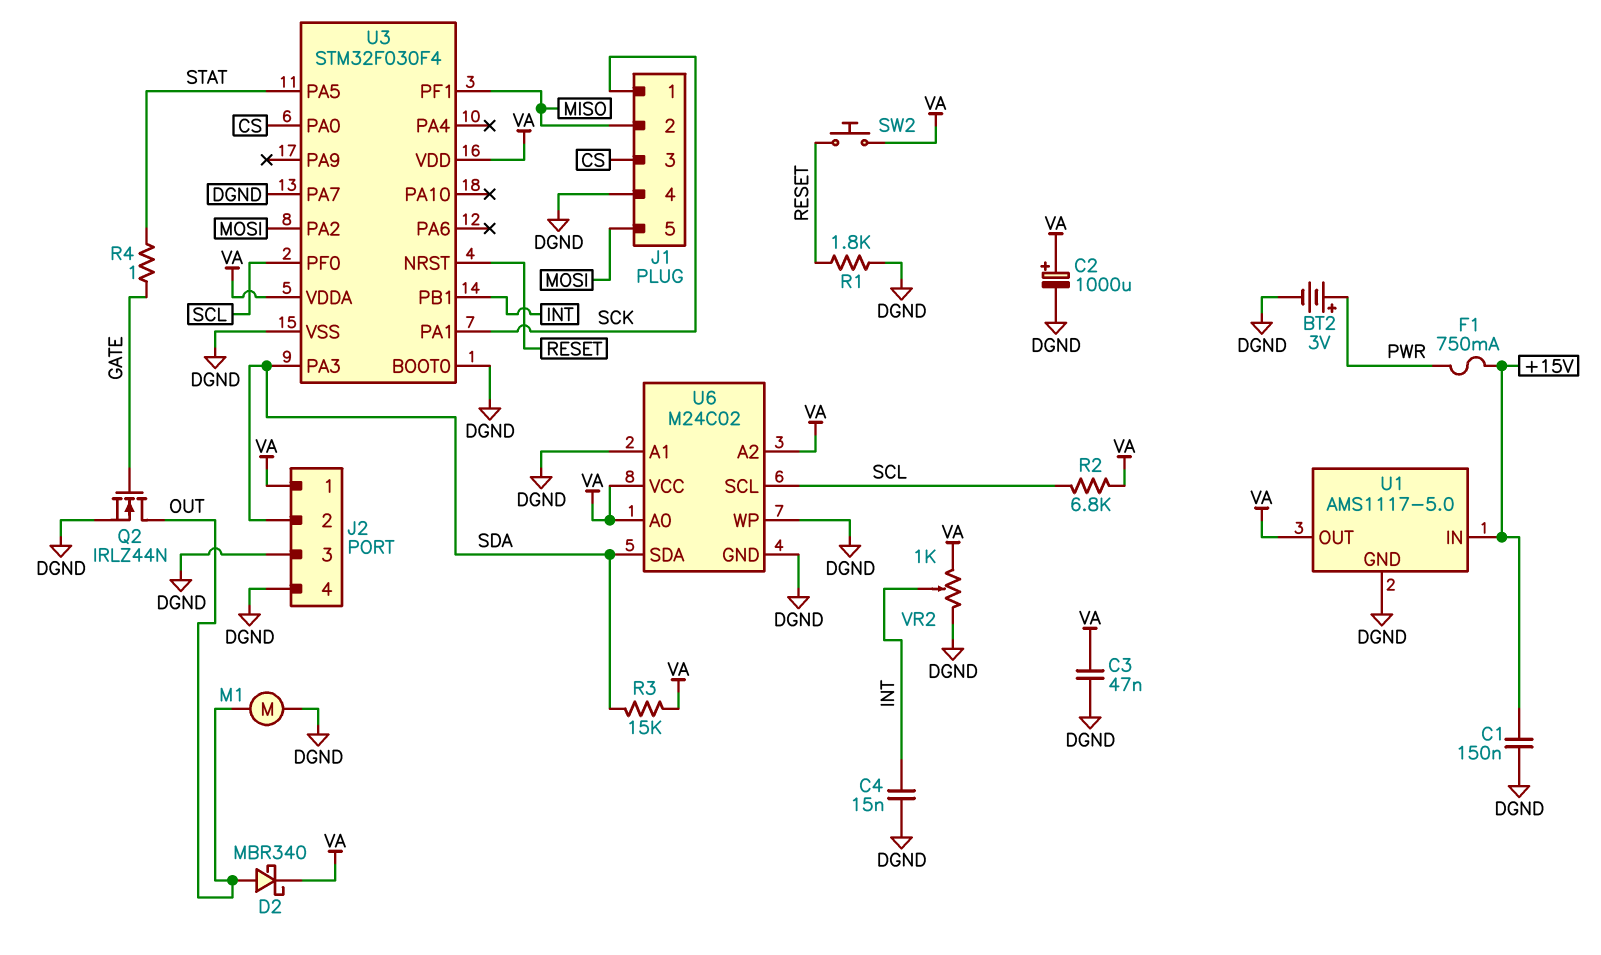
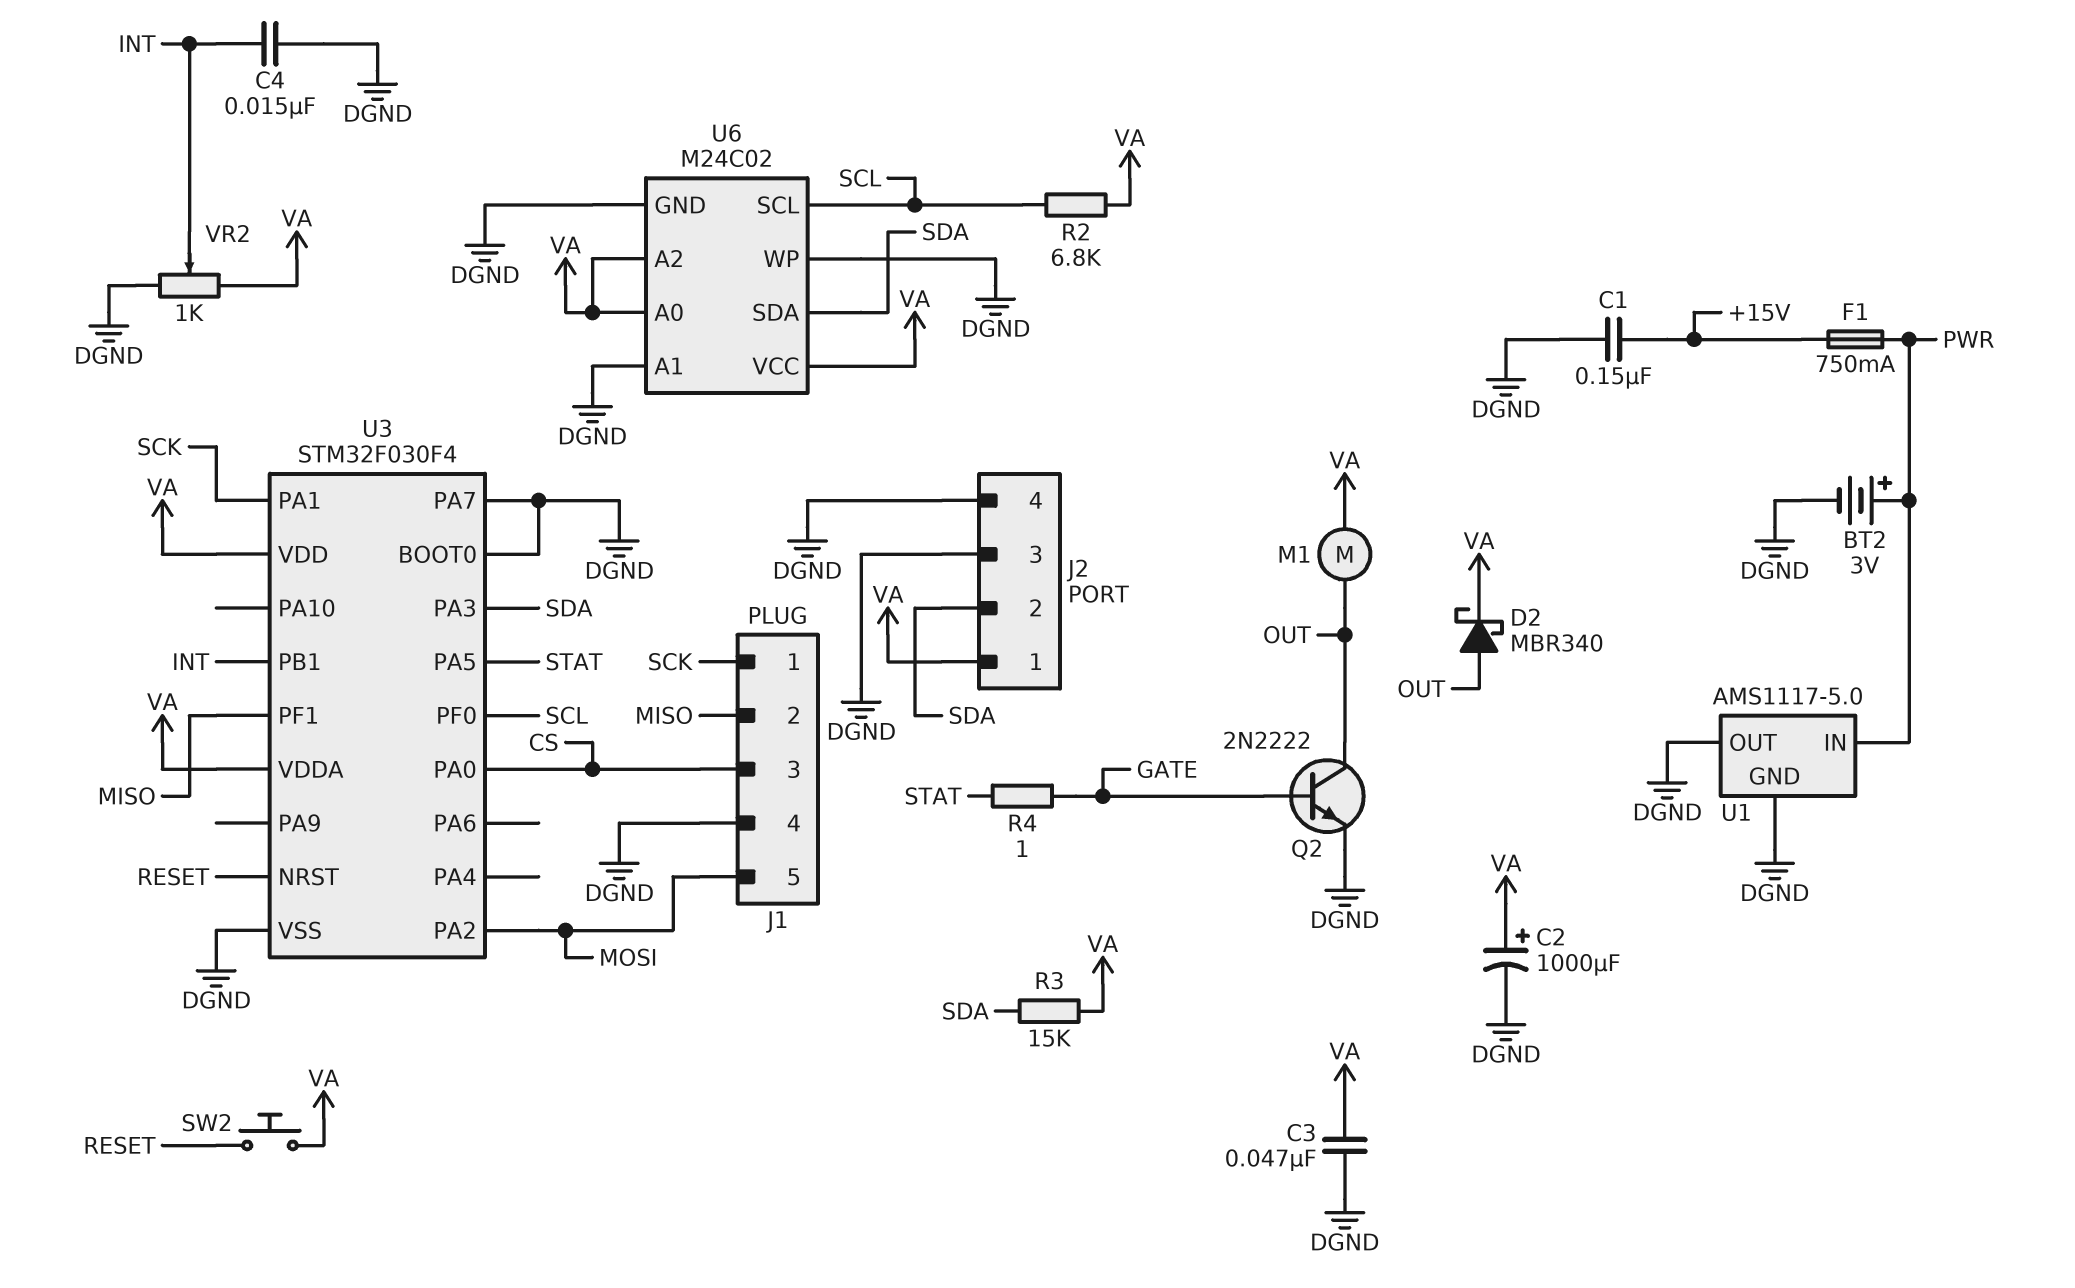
M1: motor (DGND, OUT) -> motor (OUT, VA)
Q2: NMOS IRLZ44N (G GATE, D OUT, S DGND) -> NPN 2N2222 (B GATE, C OUT, E DGND)
R1: 1.8k (DGND, RESET) -> none
U1 pin IN: +15V -> PWR
U1 pin OUT: VA -> DGND

